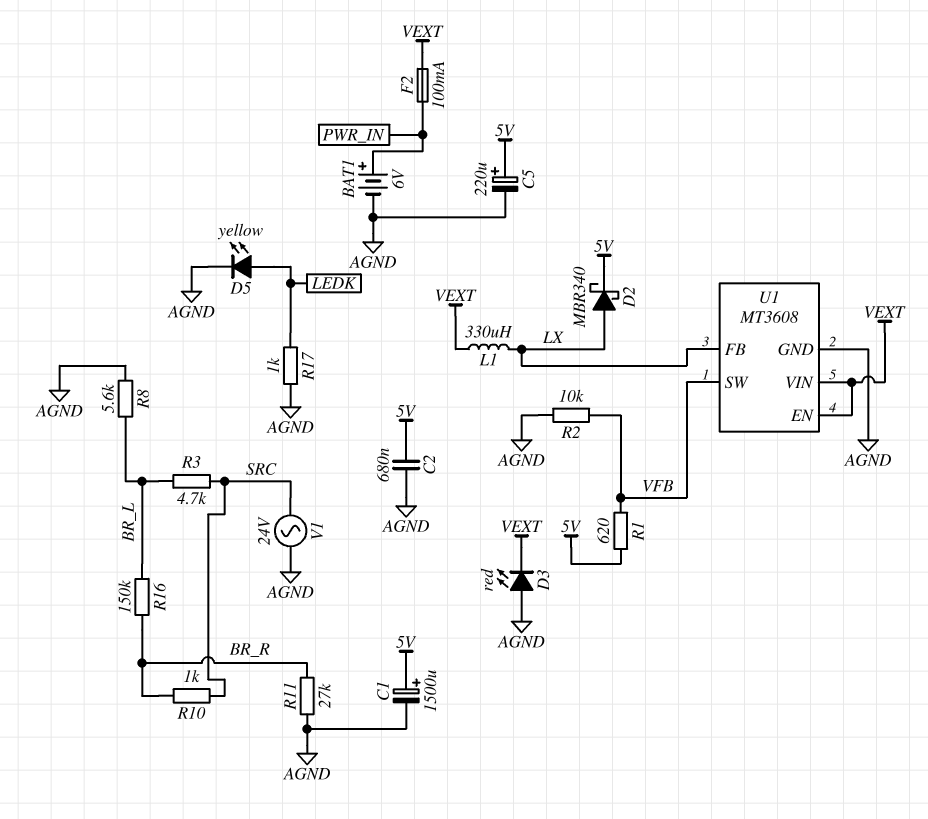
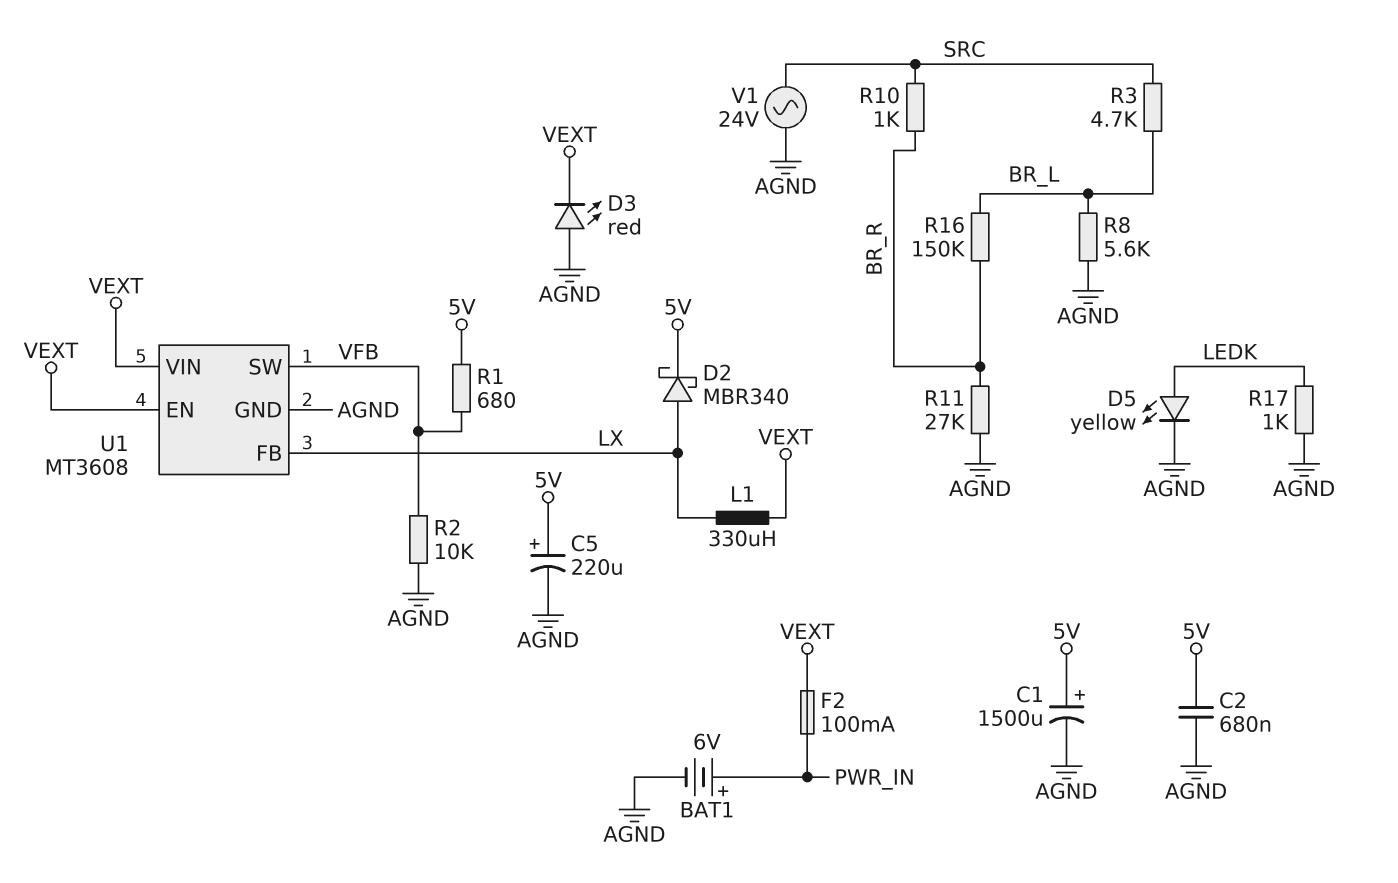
R1: 620 (5V, VFB) -> 680 (5V, VFB)

